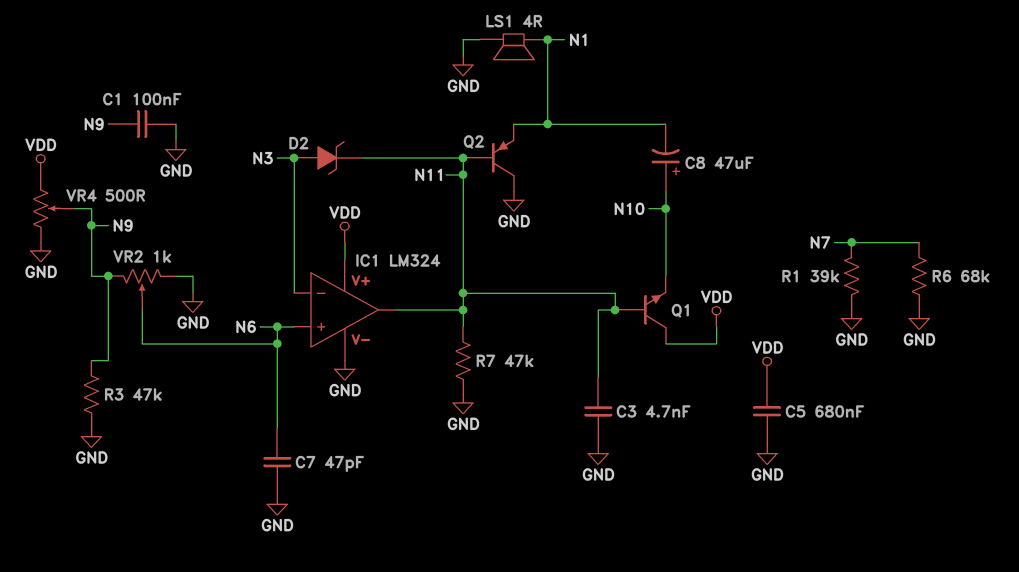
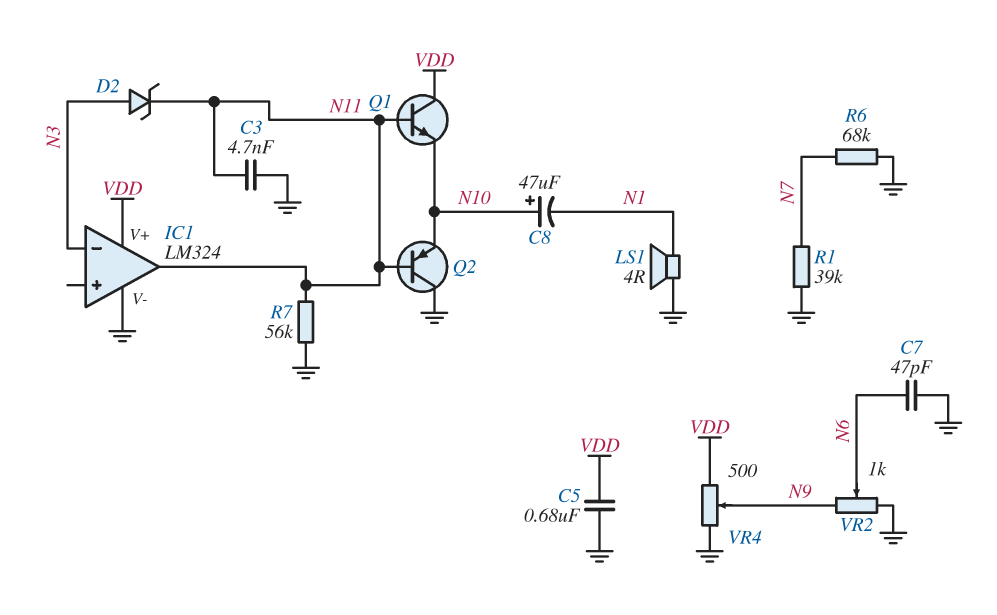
C1: 100nF (GND, N9) -> none
IC1 pin in+: N6 -> none
Q2: PNP (B N11, C GND, E N1) -> PNP (B N11, C GND, E N10)
R3: 47k (GND, N9) -> none
R7: 47k (GND, N11) -> 56k (GND, N11)

